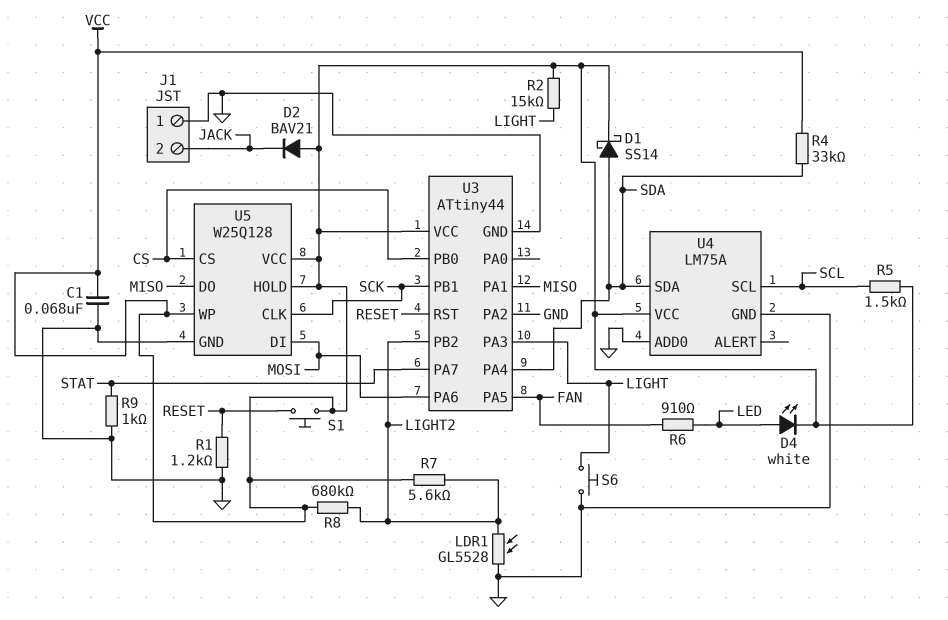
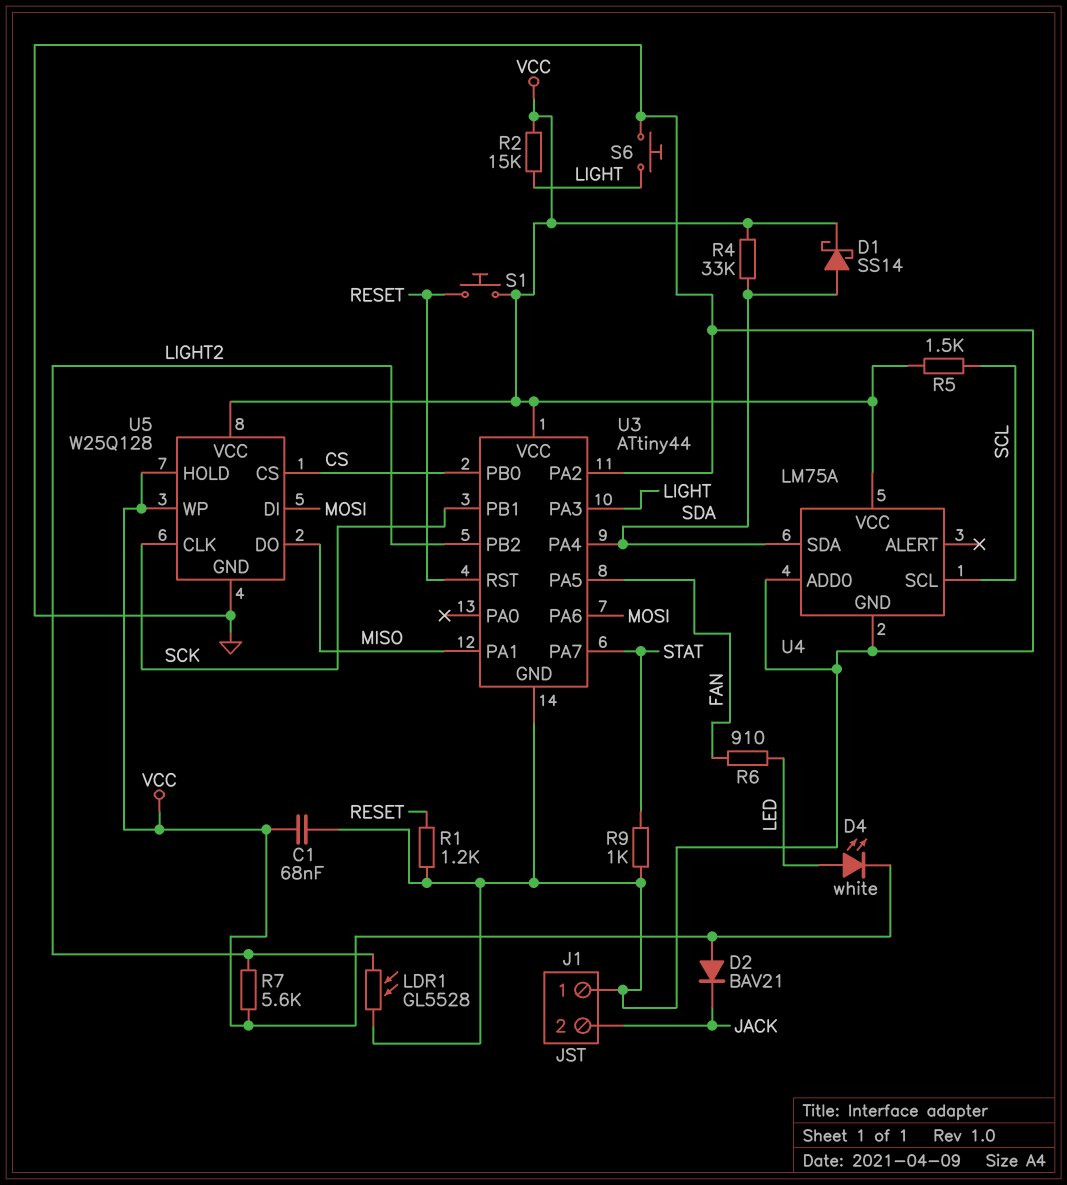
R8: 680k (LIGHT2, VCC) -> none

